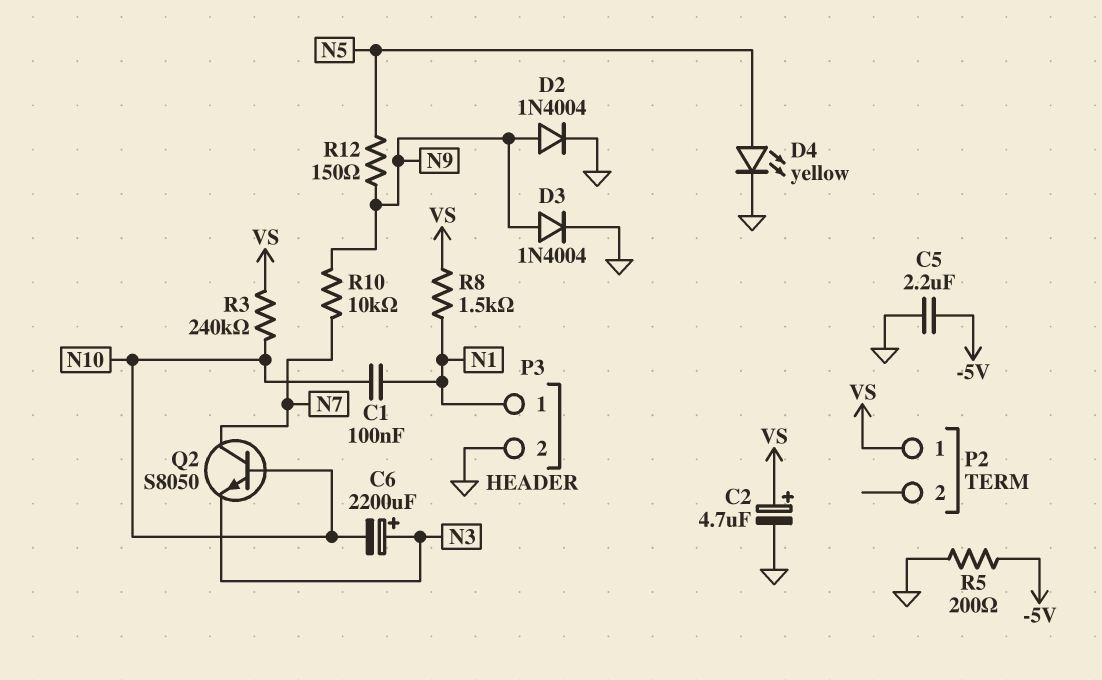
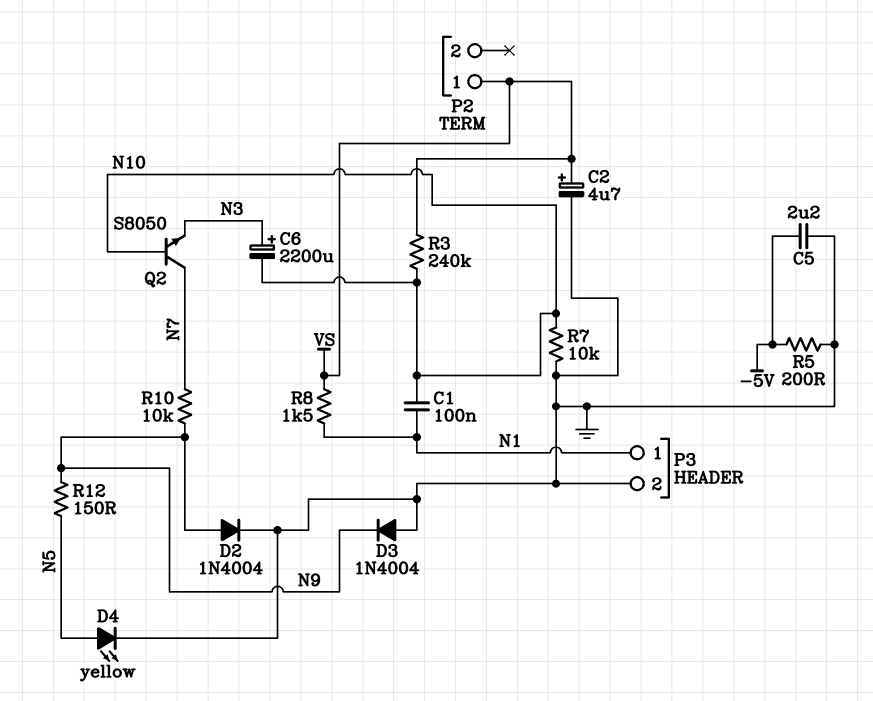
D3: diode 1N4004 (A N9, K GND) -> diode 1N4004 (A GND, K N9)
R7: none -> 10k (GND, N10)

